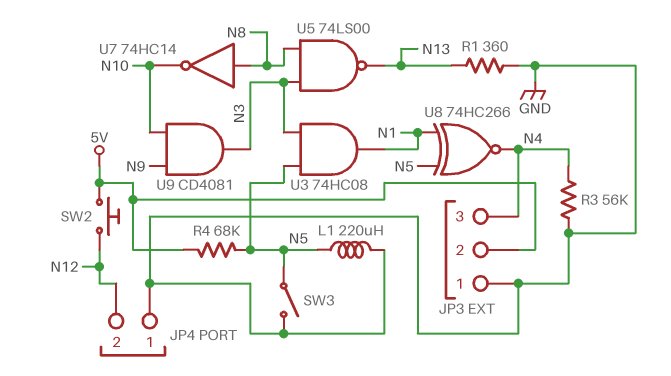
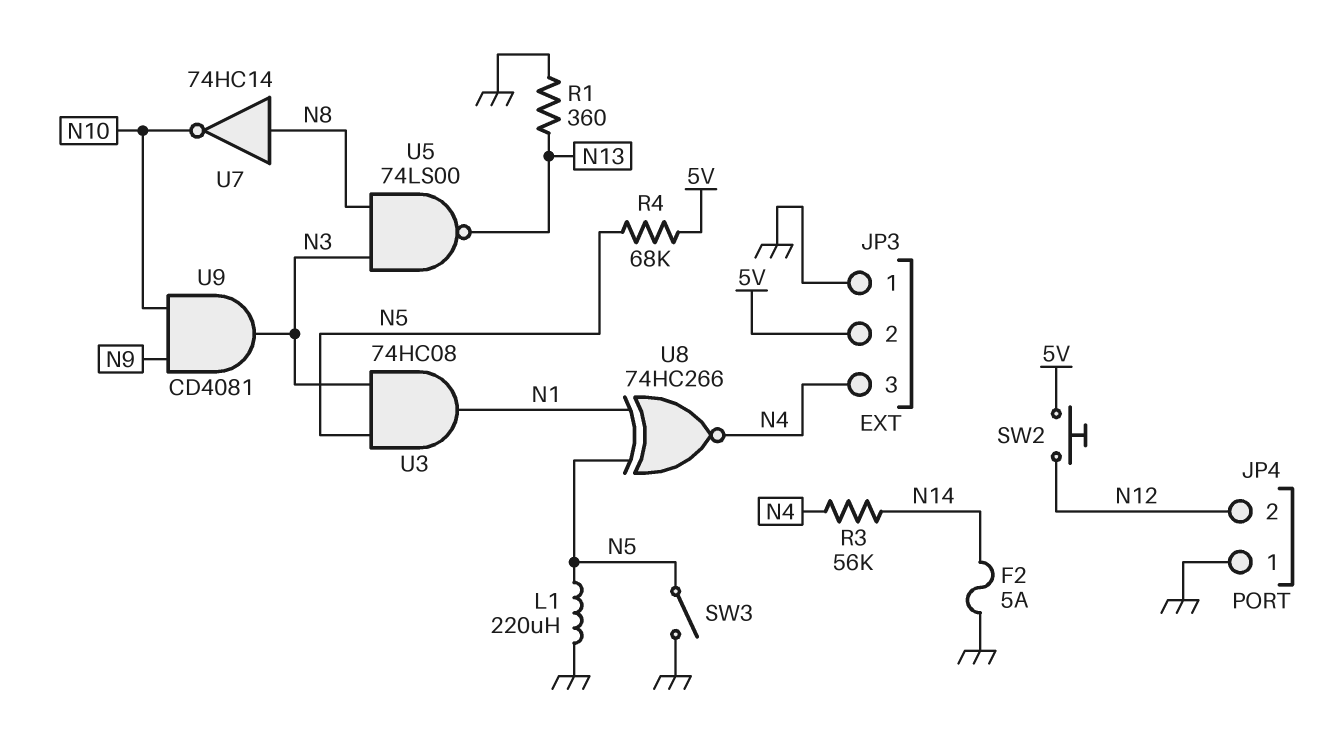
F2: none -> 5A (GND, N14)
R3: 56k (GND, N4) -> 56k (N4, N14)

